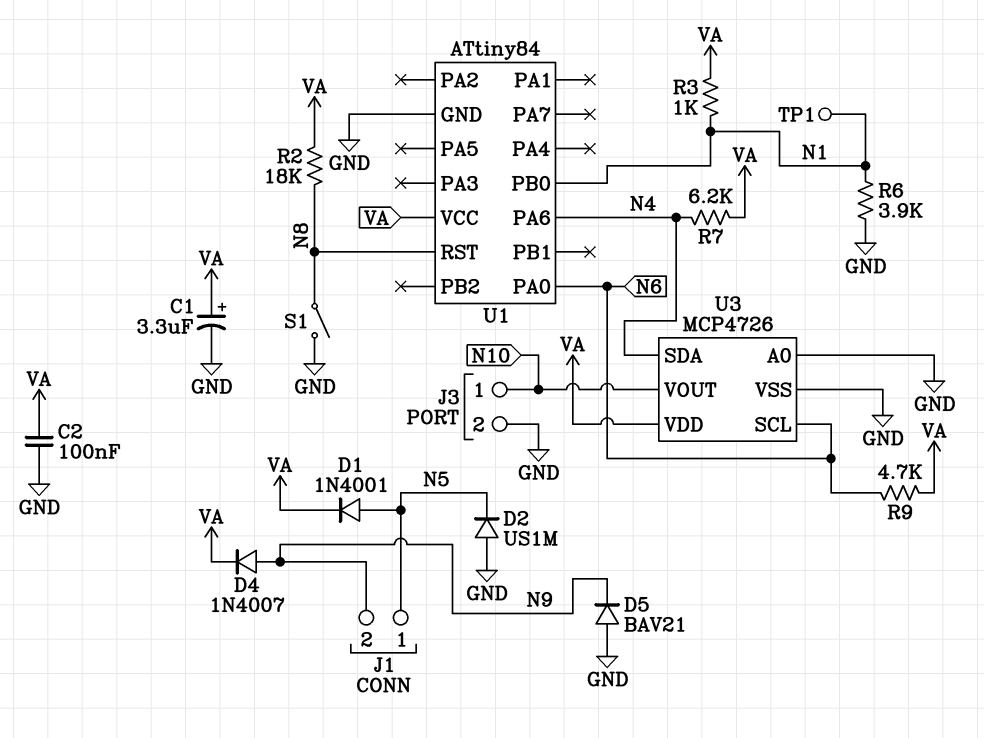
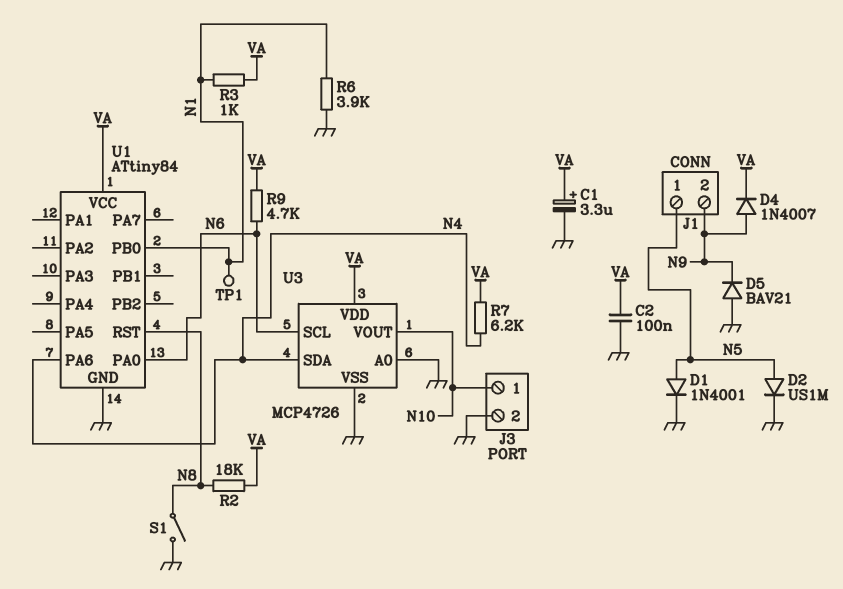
D1: diode 1N4001 (A N5, K VA) -> diode 1N4001 (A N5, K GND)
D2: diode US1M (A GND, K N5) -> diode US1M (A N5, K GND)

